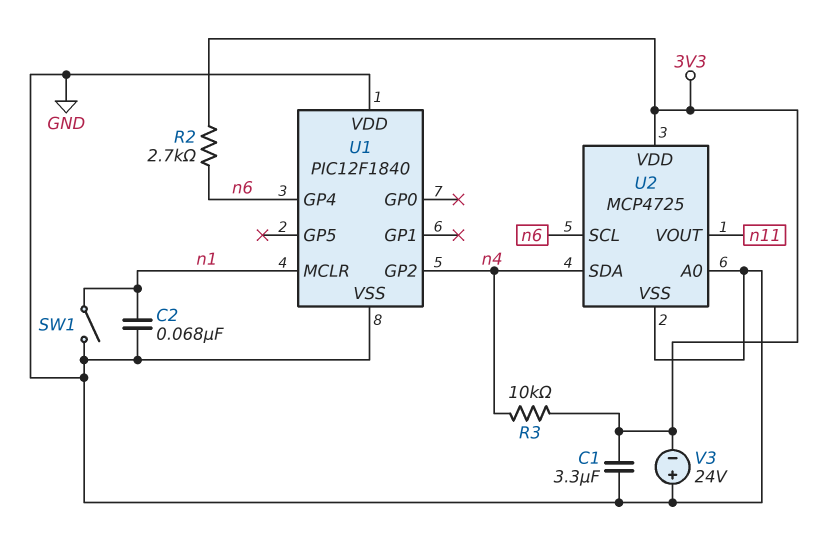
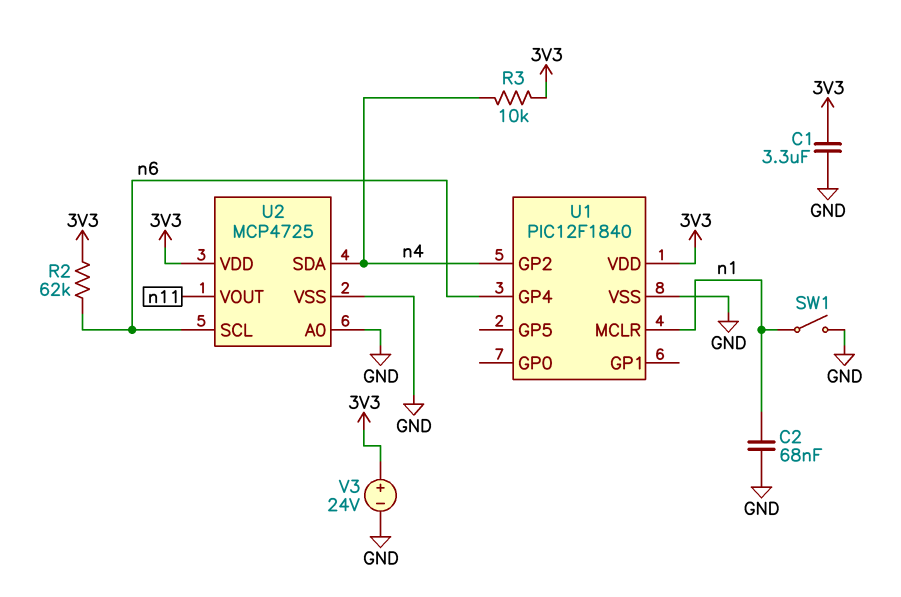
R2: 2.7k (3V3, n6) -> 62k (3V3, n6)
U1 pin VDD: GND -> 3V3
V3: 24V (plus GND, minus 3V3) -> 24V (plus 3V3, minus GND)

